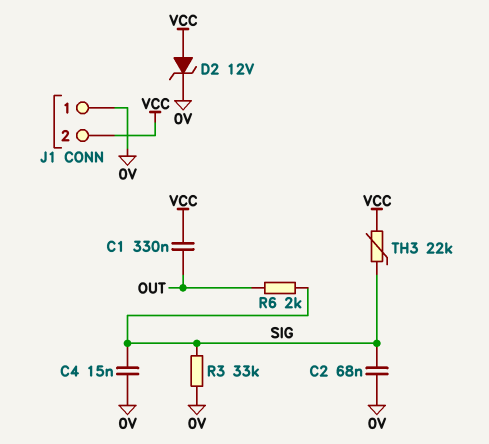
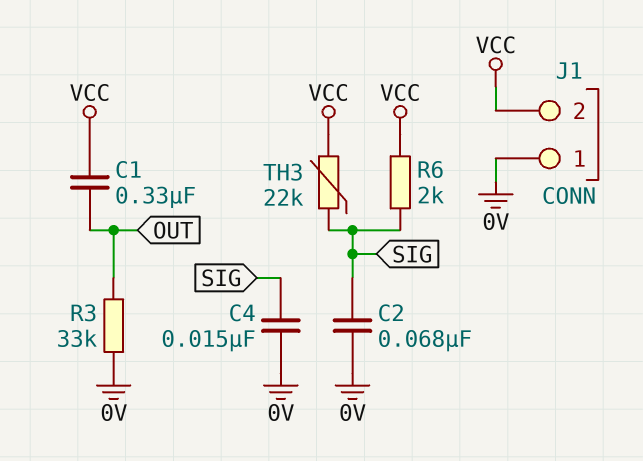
D2: zener 12V (A VCC, K 0V) -> none
R3: 33k (0V, SIG) -> 33k (0V, OUT)
R6: 2k (OUT, SIG) -> 2k (SIG, VCC)

